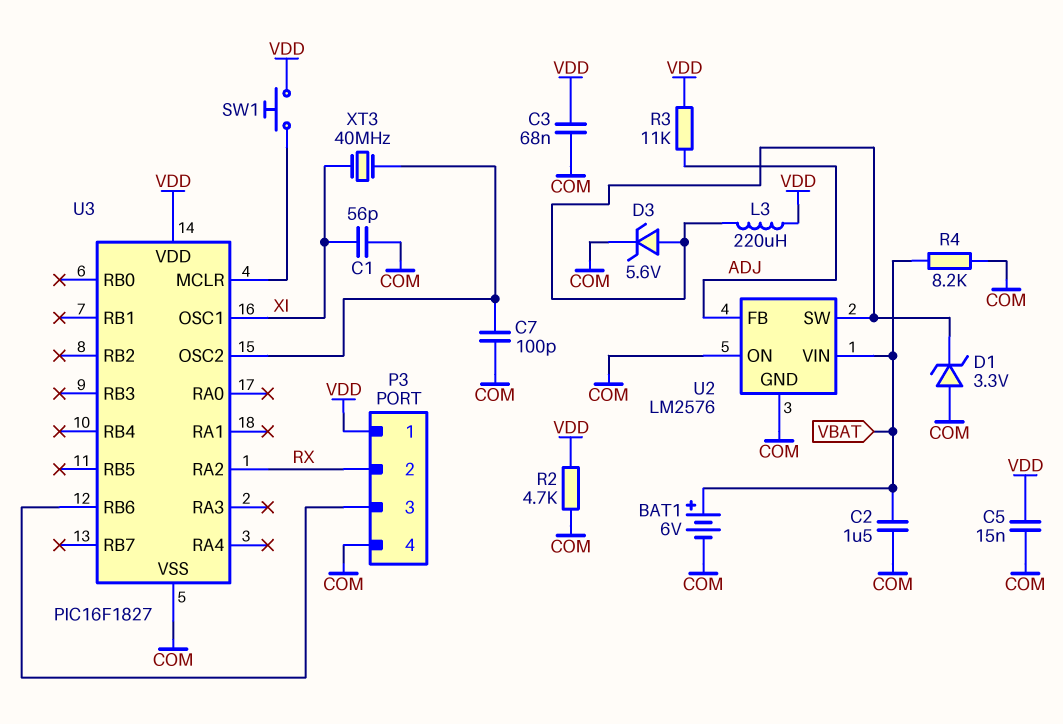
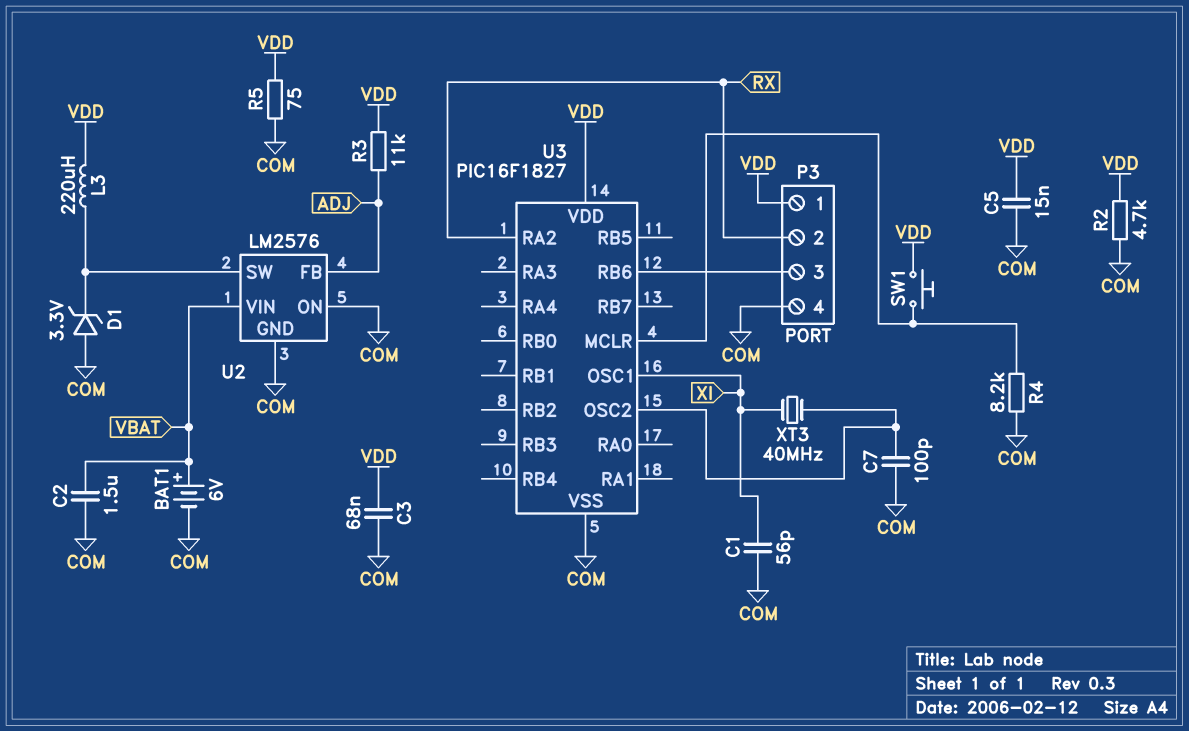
D3: zener 5.6V (A U2/SW, K COM) -> none
R4: 8.2k (COM, VBAT) -> 8.2k (COM, U3/MCLR)
R5: none -> 75 (COM, VDD)

